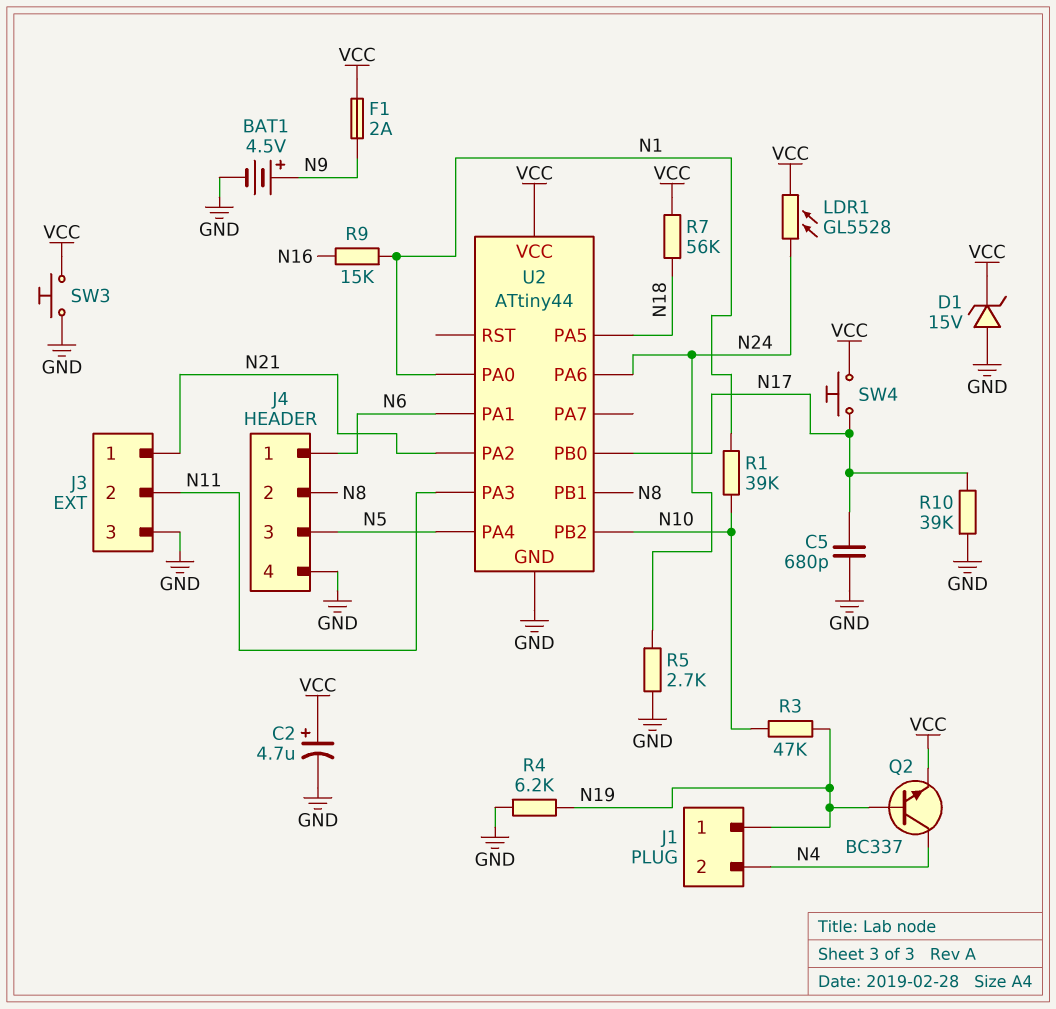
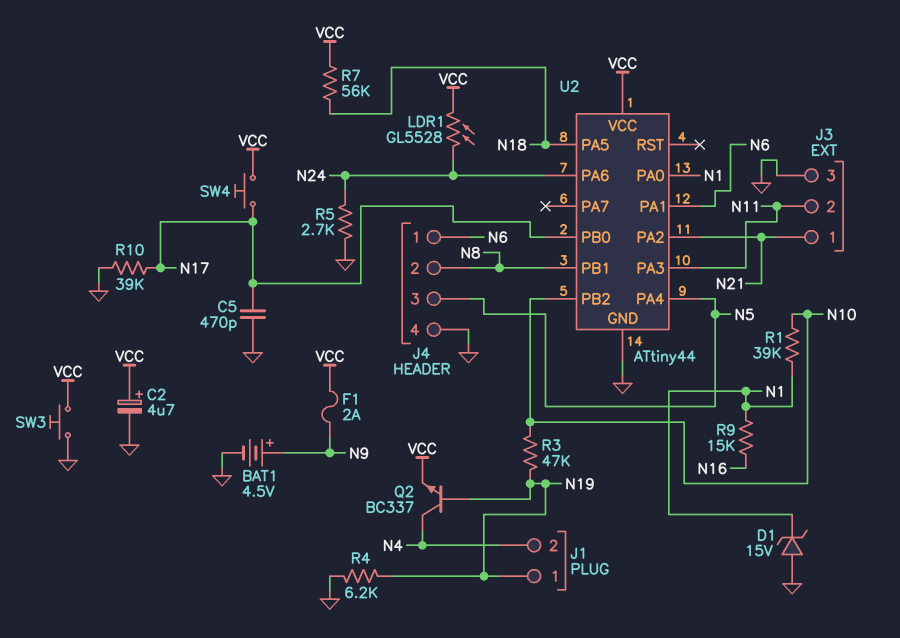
C5: 680pF (GND, N17) -> 470pF (GND, N17)
D1: zener 15V (A GND, K VCC) -> zener 15V (A GND, K N1)

